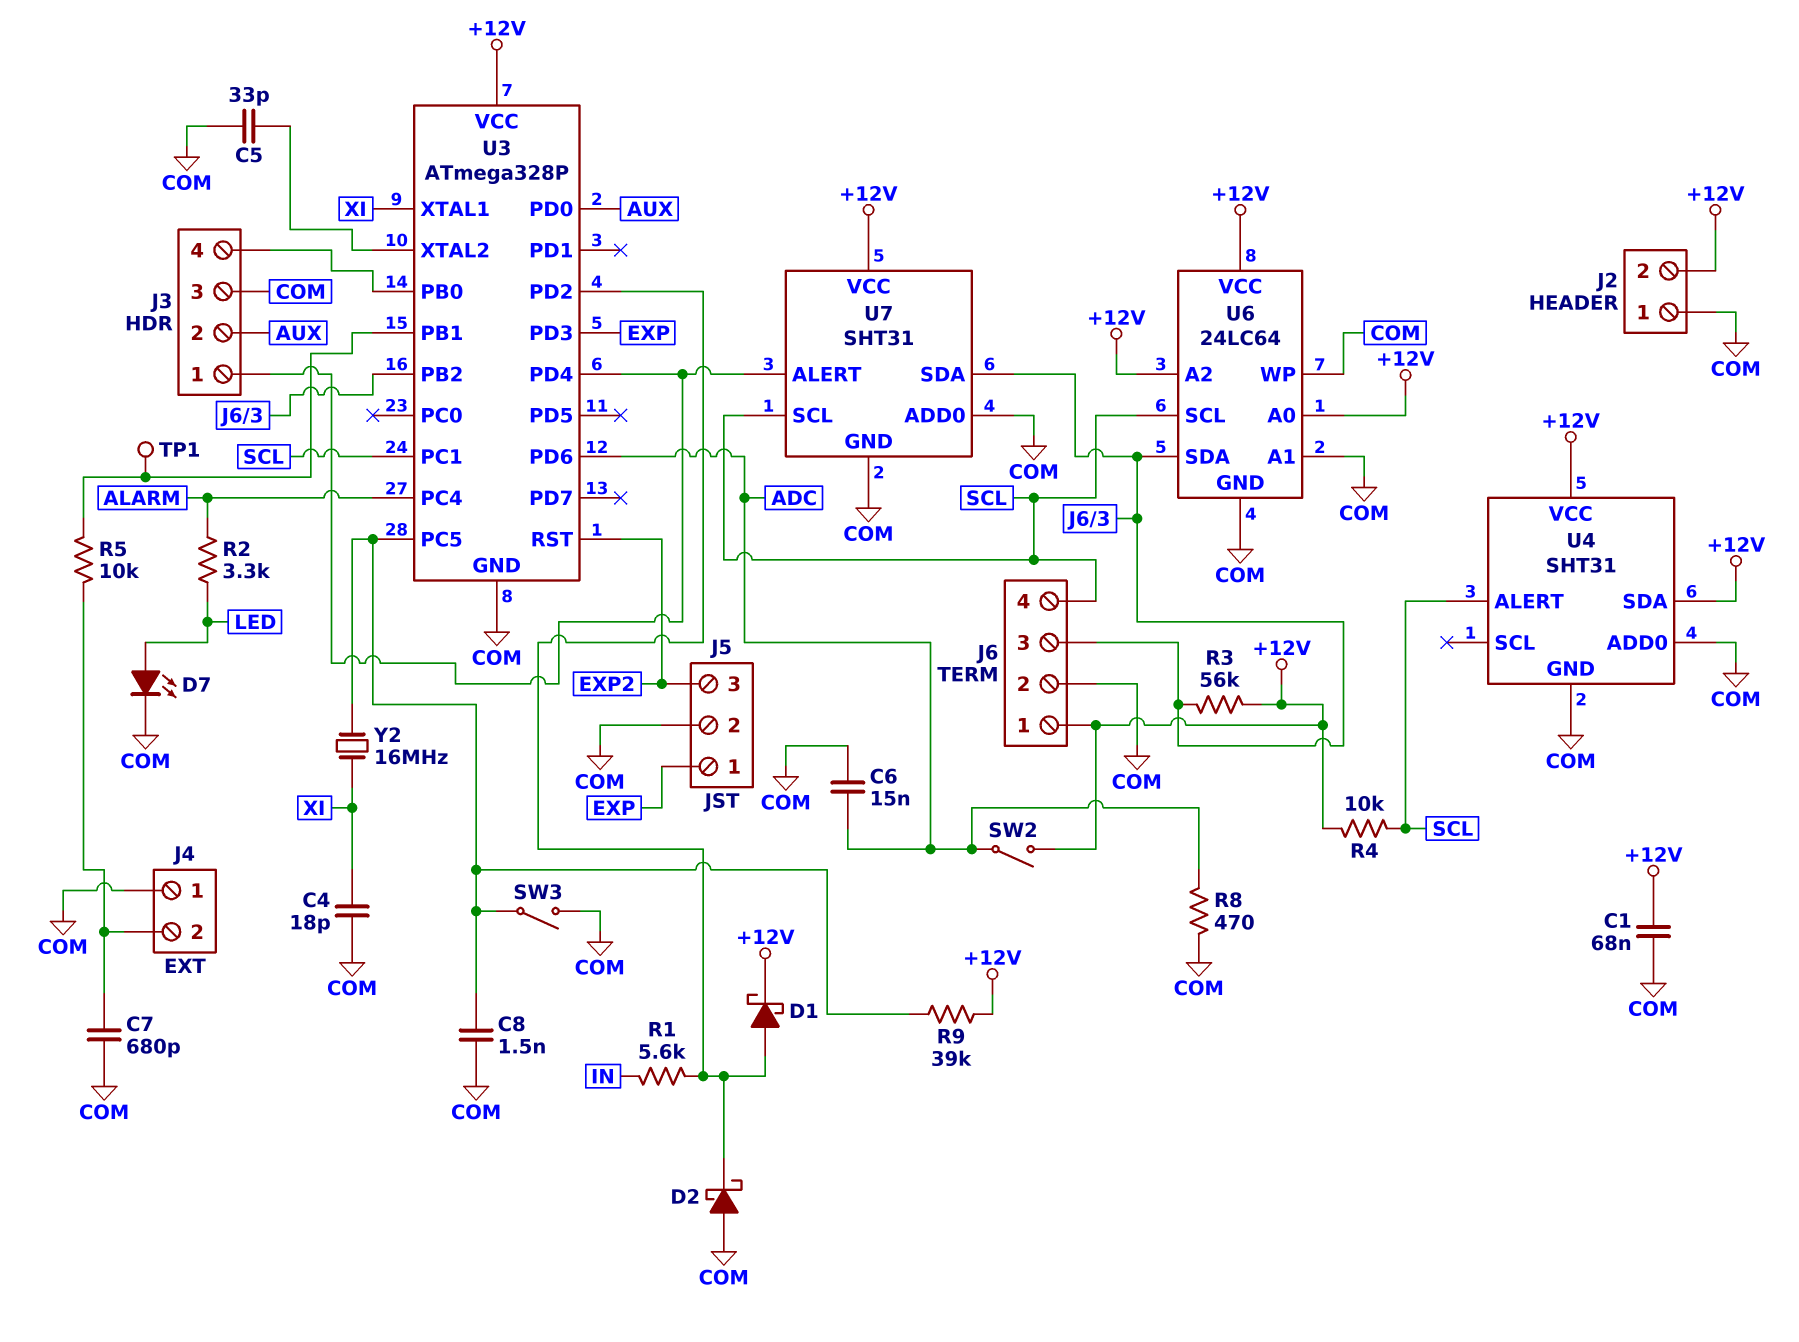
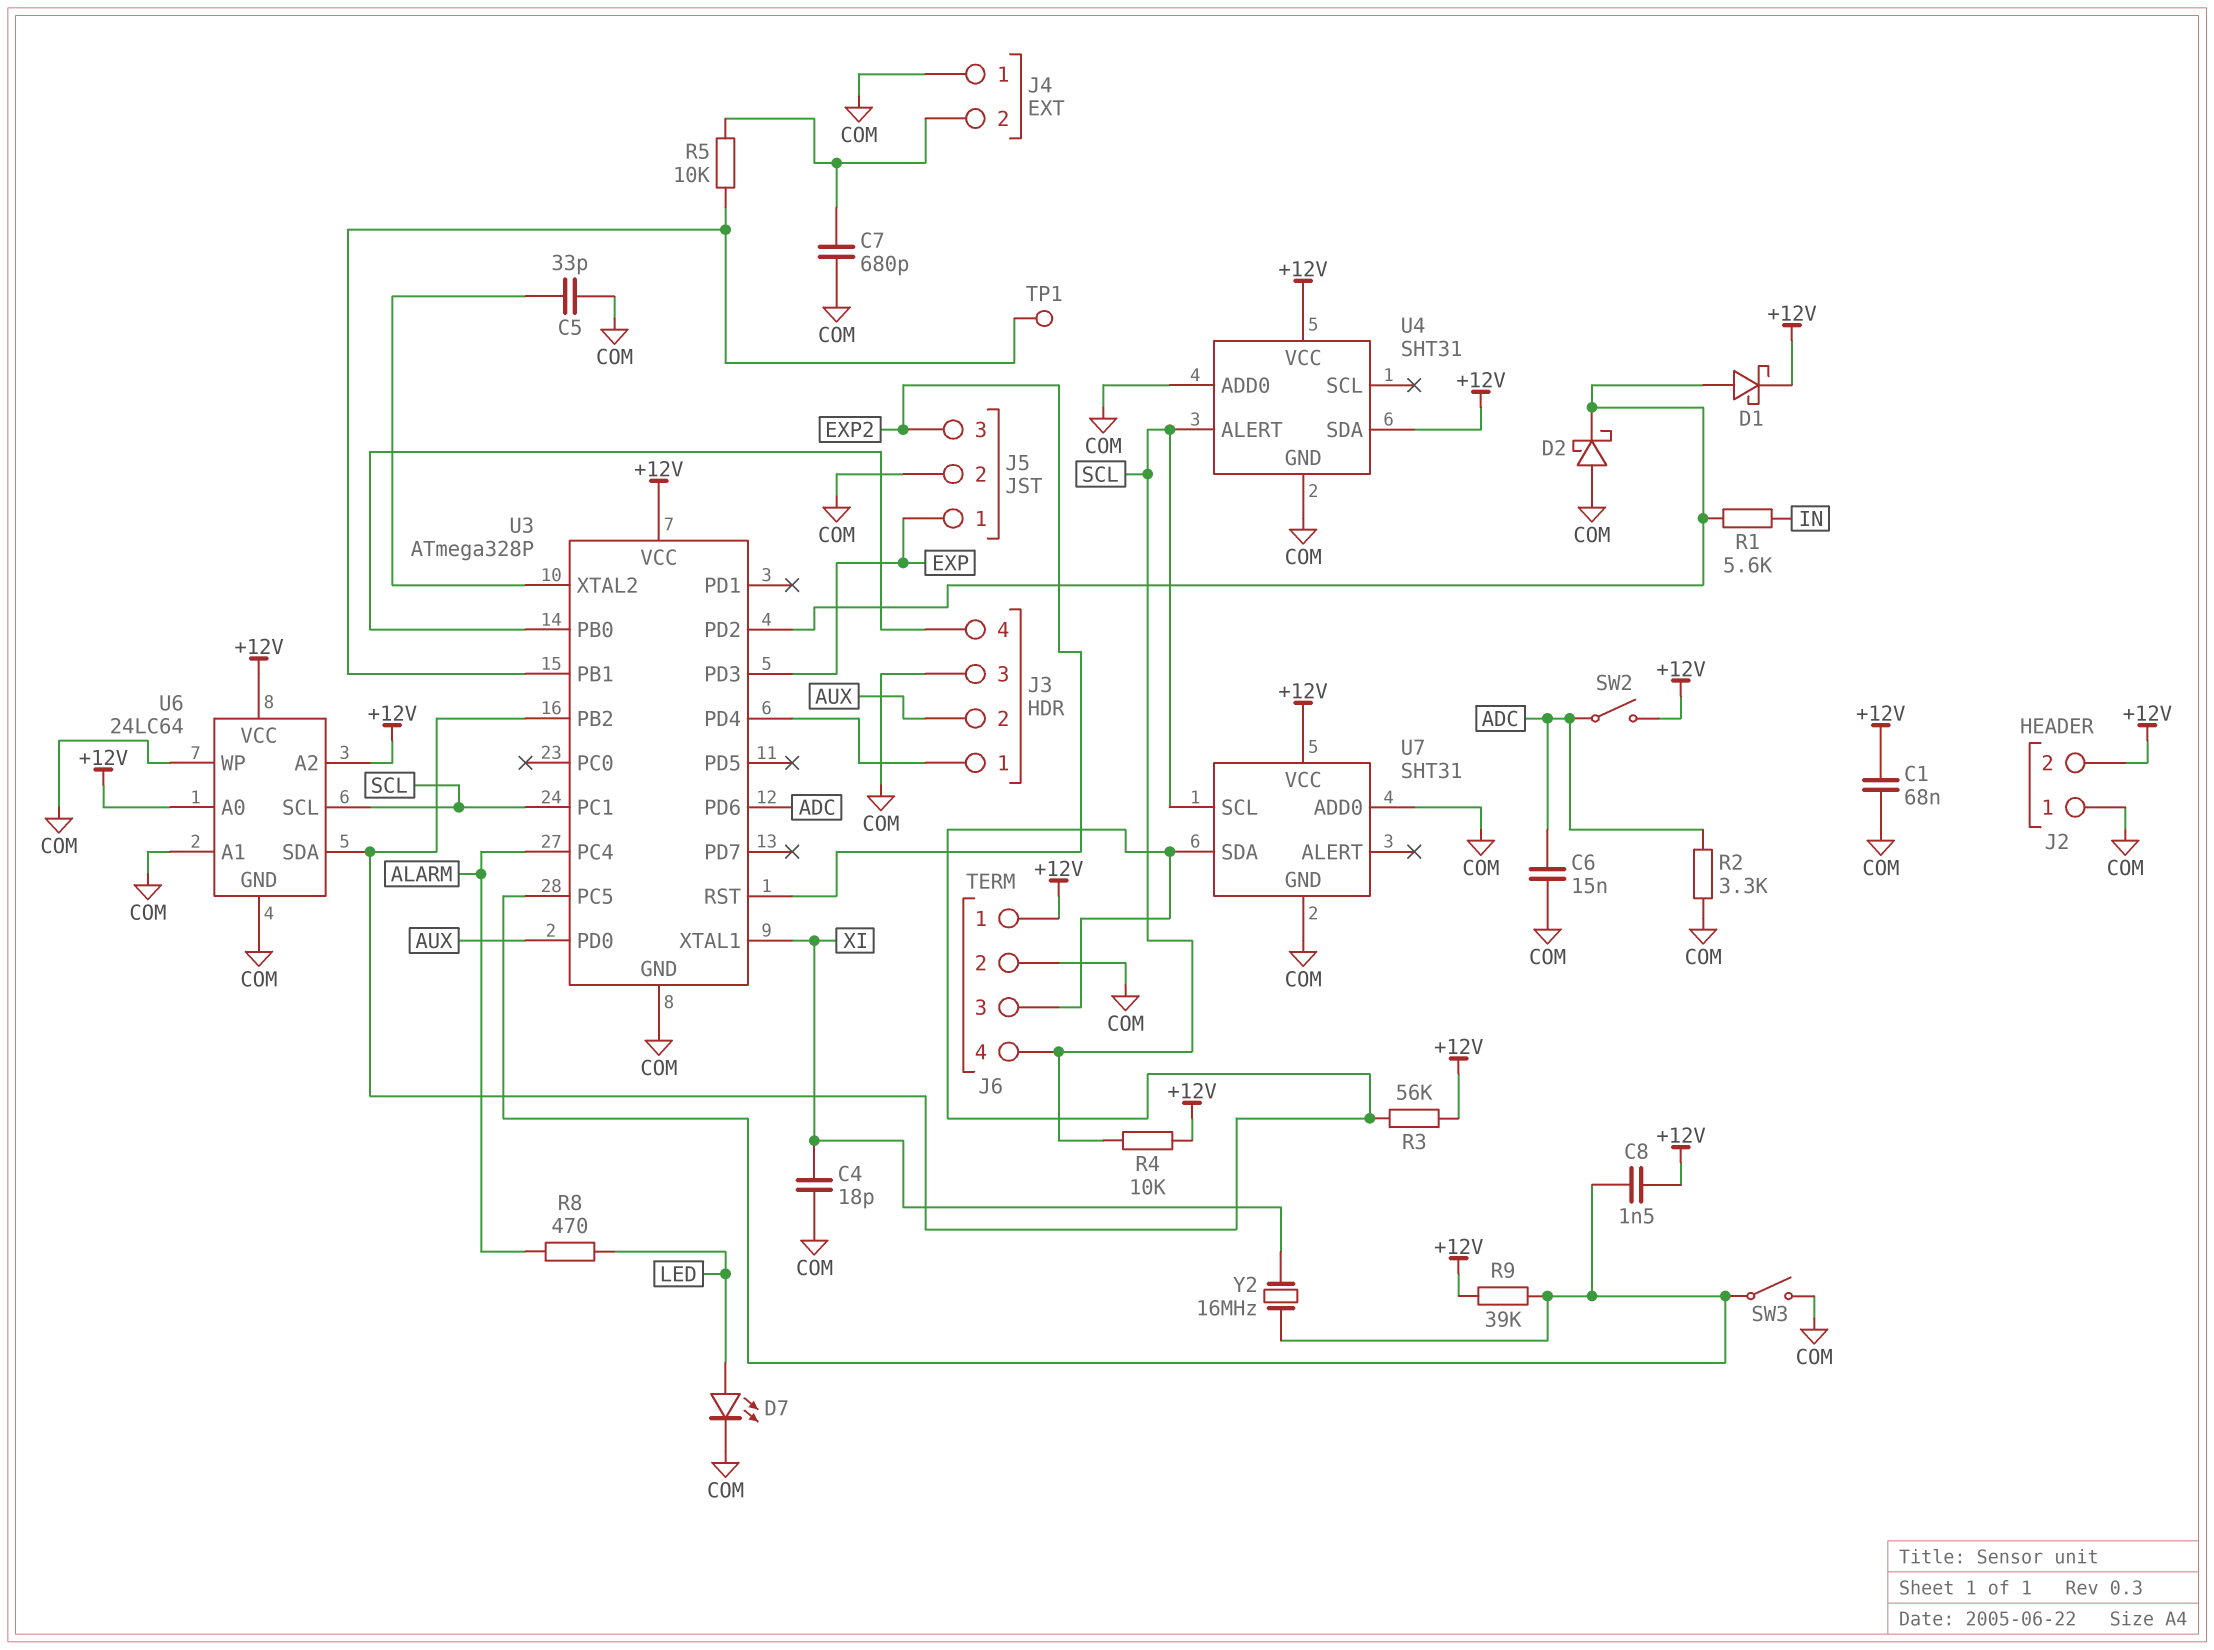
C8: 1.5nF (COM, U3/PC5) -> 1.5nF (+12V, U3/PC5)
R2: 3.3k (ALARM, LED) -> 3.3k (ADC, COM)
R8: 470 (ADC, COM) -> 470 (ALARM, LED)
U7 pin ALERT: J3/1 -> none

